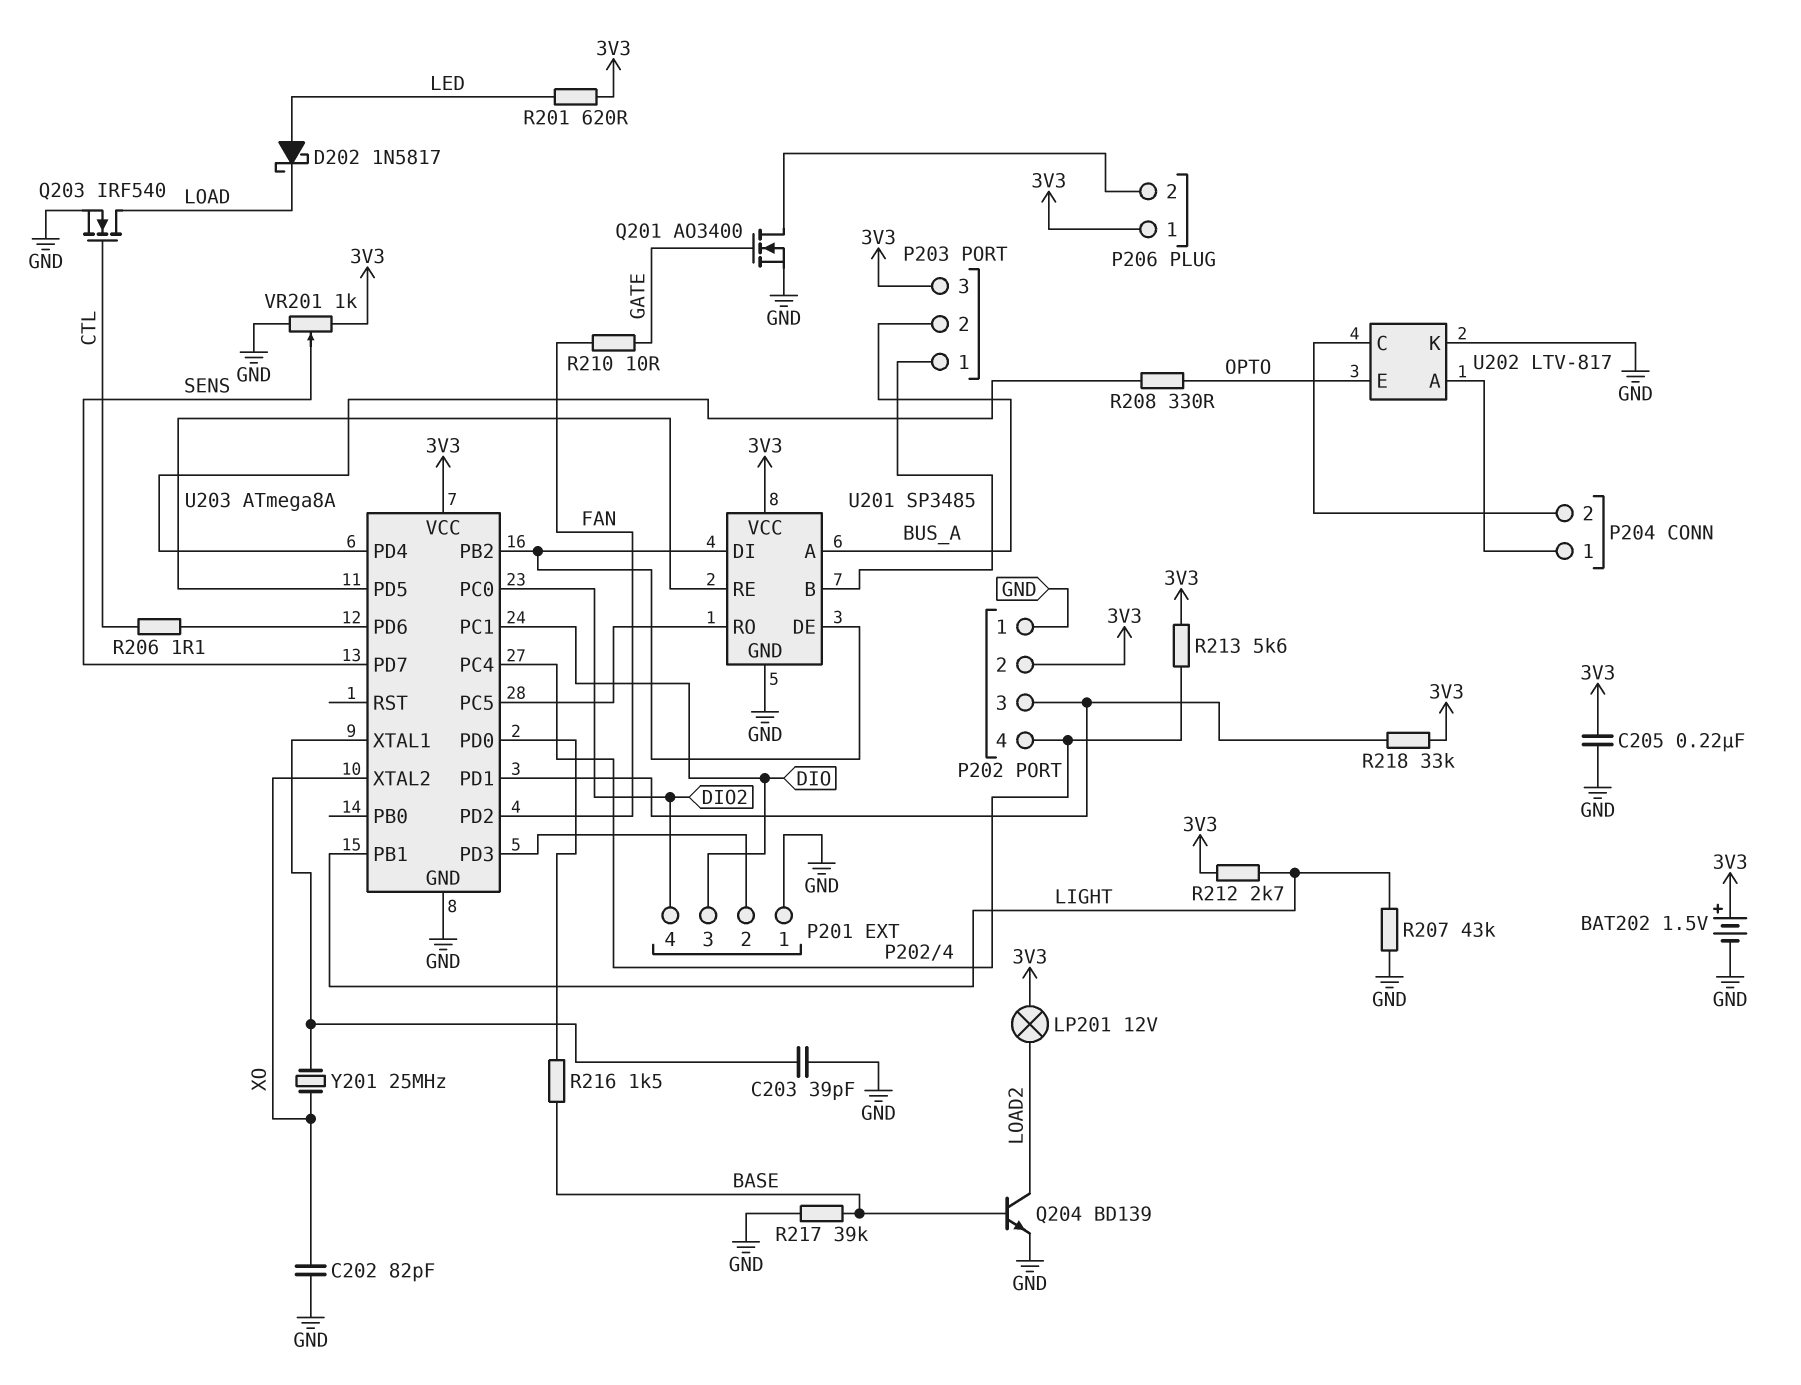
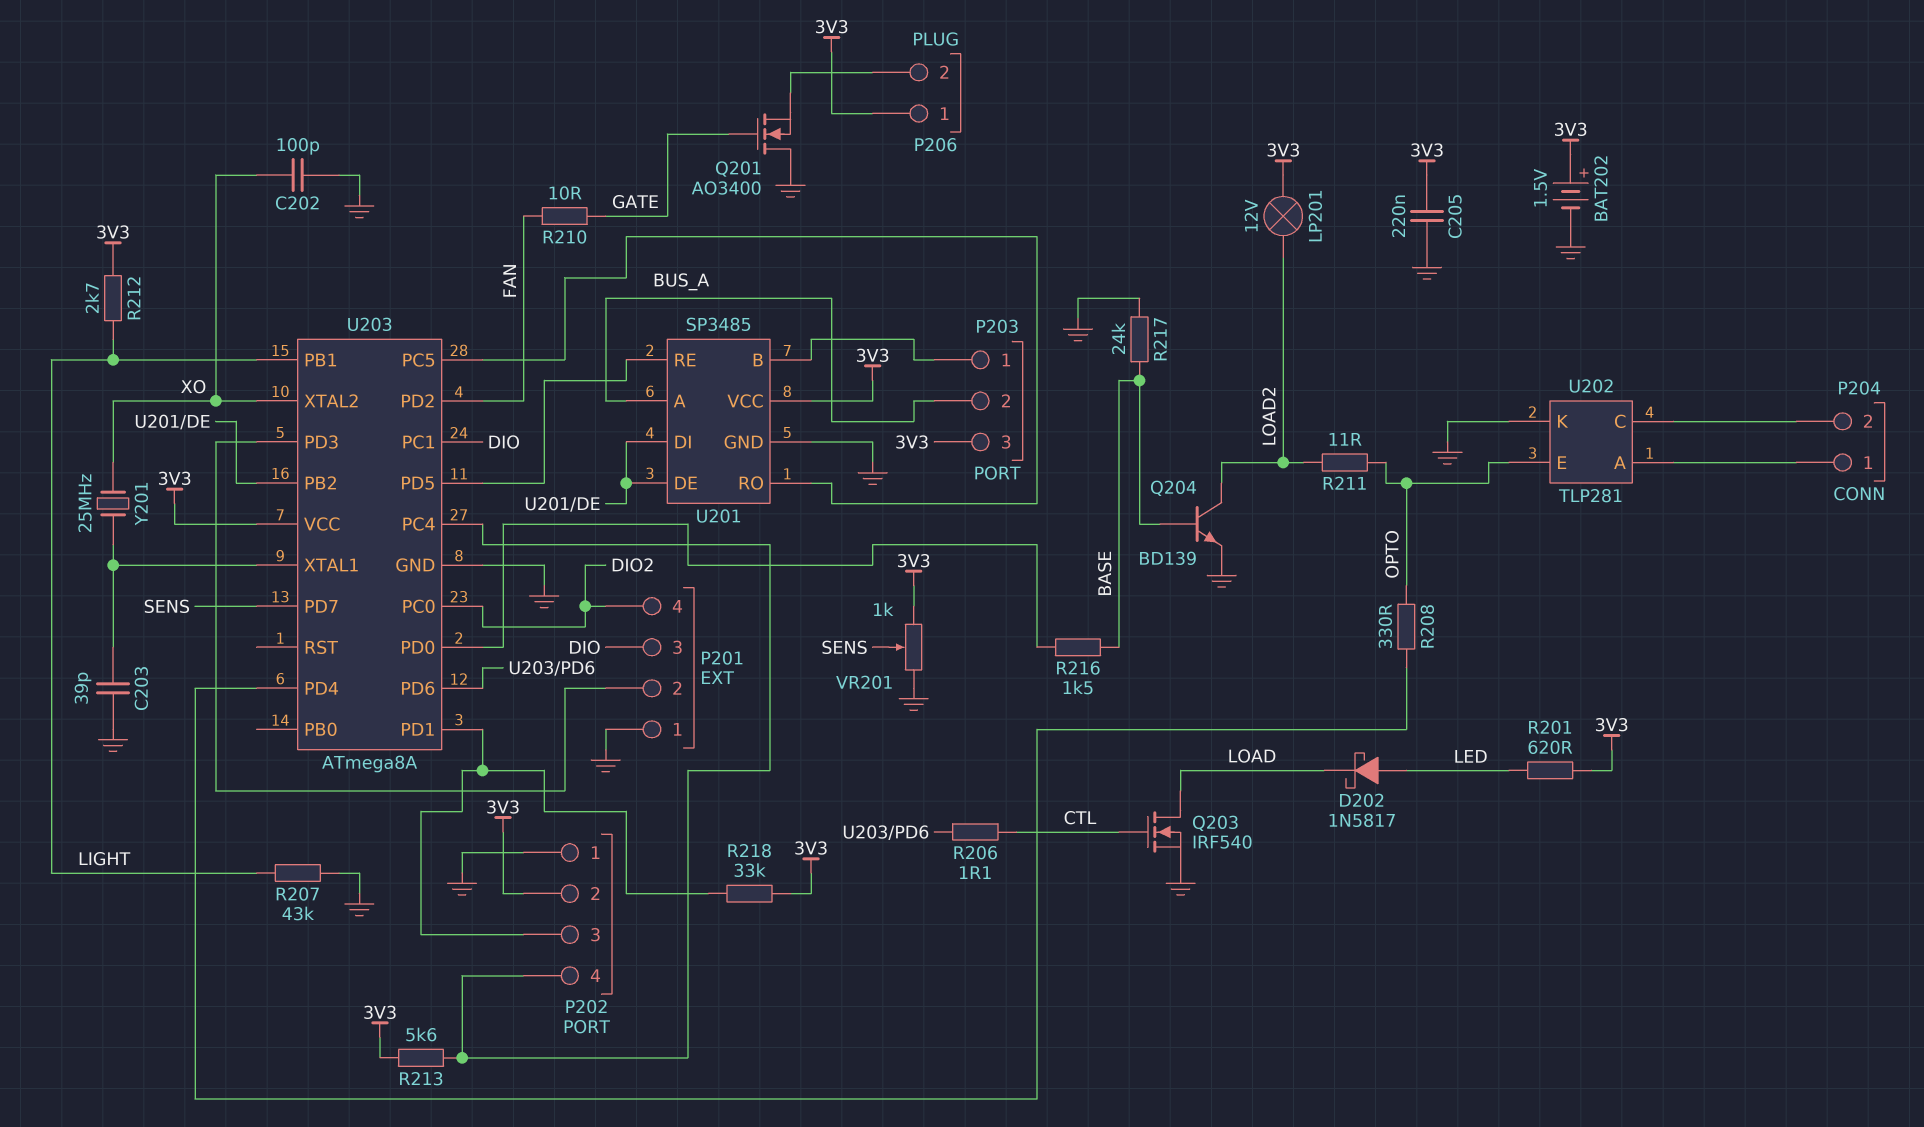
C202: 82pF (GND, XO) -> 100pF (GND, XO)
Q201: NMOS AO3400 (G GATE, D P206/2, S GND) -> NMOS AO3400 (G GATE, D GND, S P206/2)
R211: none -> 11 (LOAD2, OPTO)
R217: 39k (BASE, GND) -> 24k (BASE, GND)
U202: LTV-817 -> TLP281

